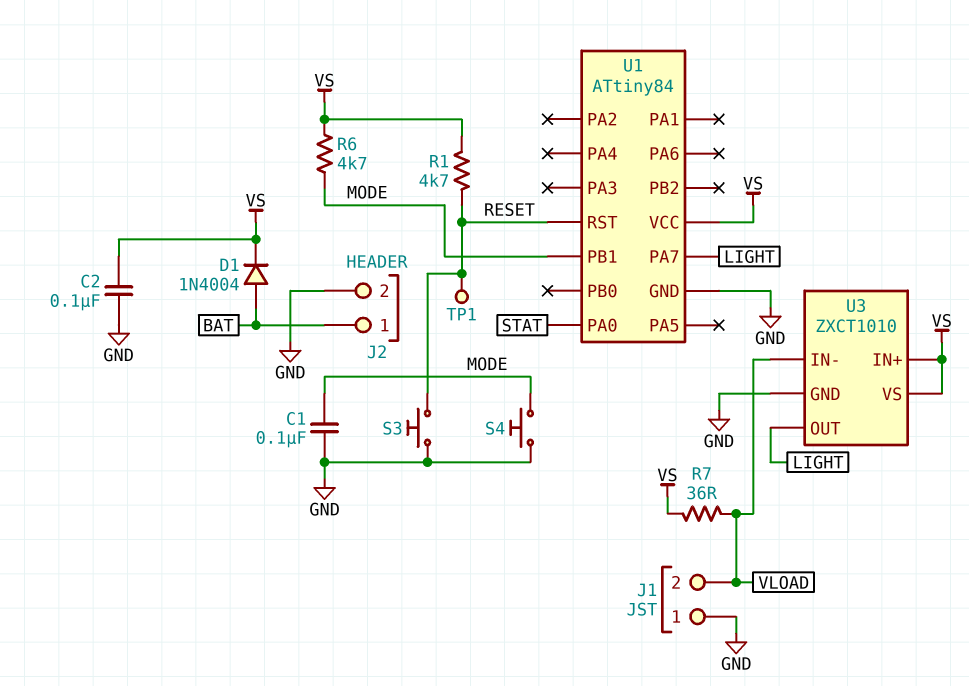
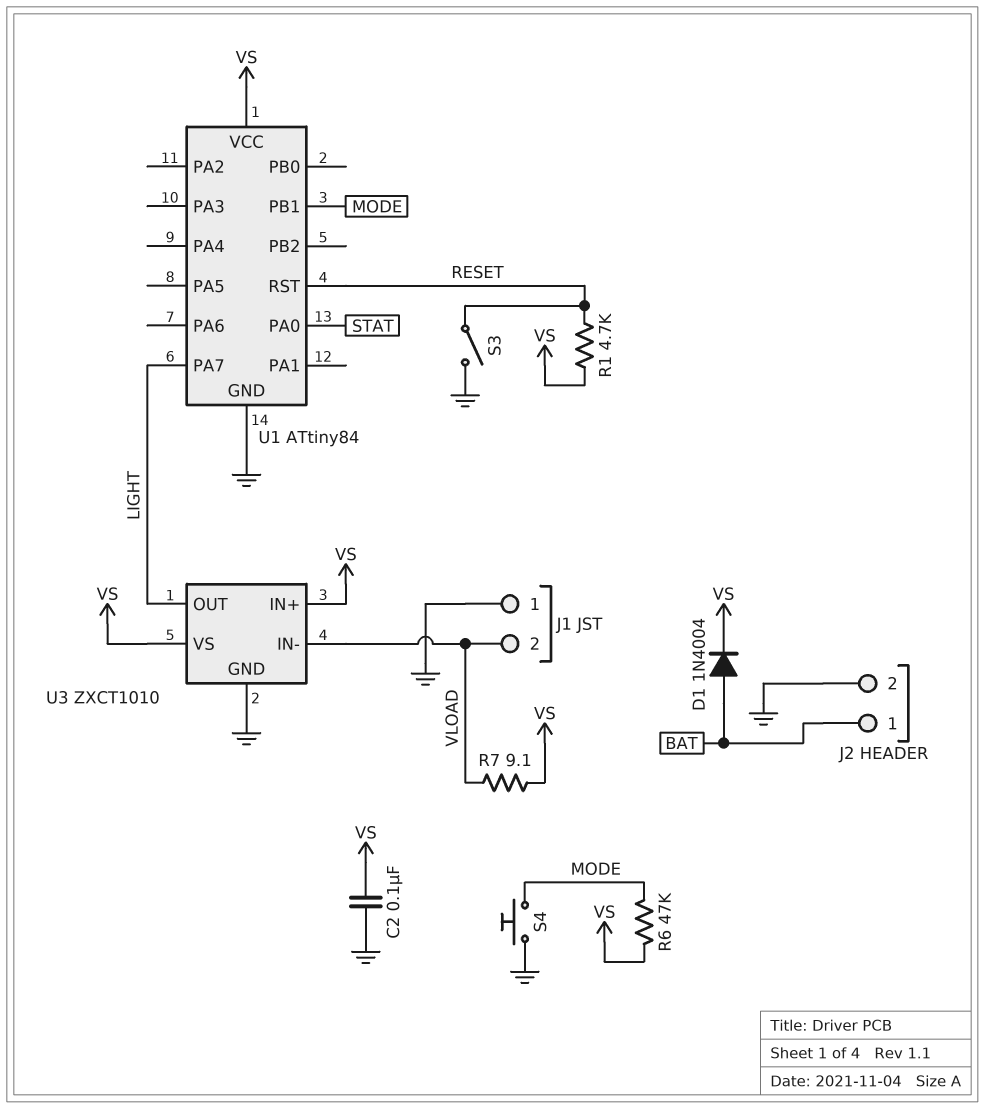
C1: 100nF (GND, MODE) -> none
R6: 4.7k (MODE, VS) -> 47k (MODE, VS)
R7: 36 (VLOAD, VS) -> 9.1 (VLOAD, VS)
S3: button (GND, RESET) -> switch (GND, RESET)
TP1: test point (RESET) -> none

